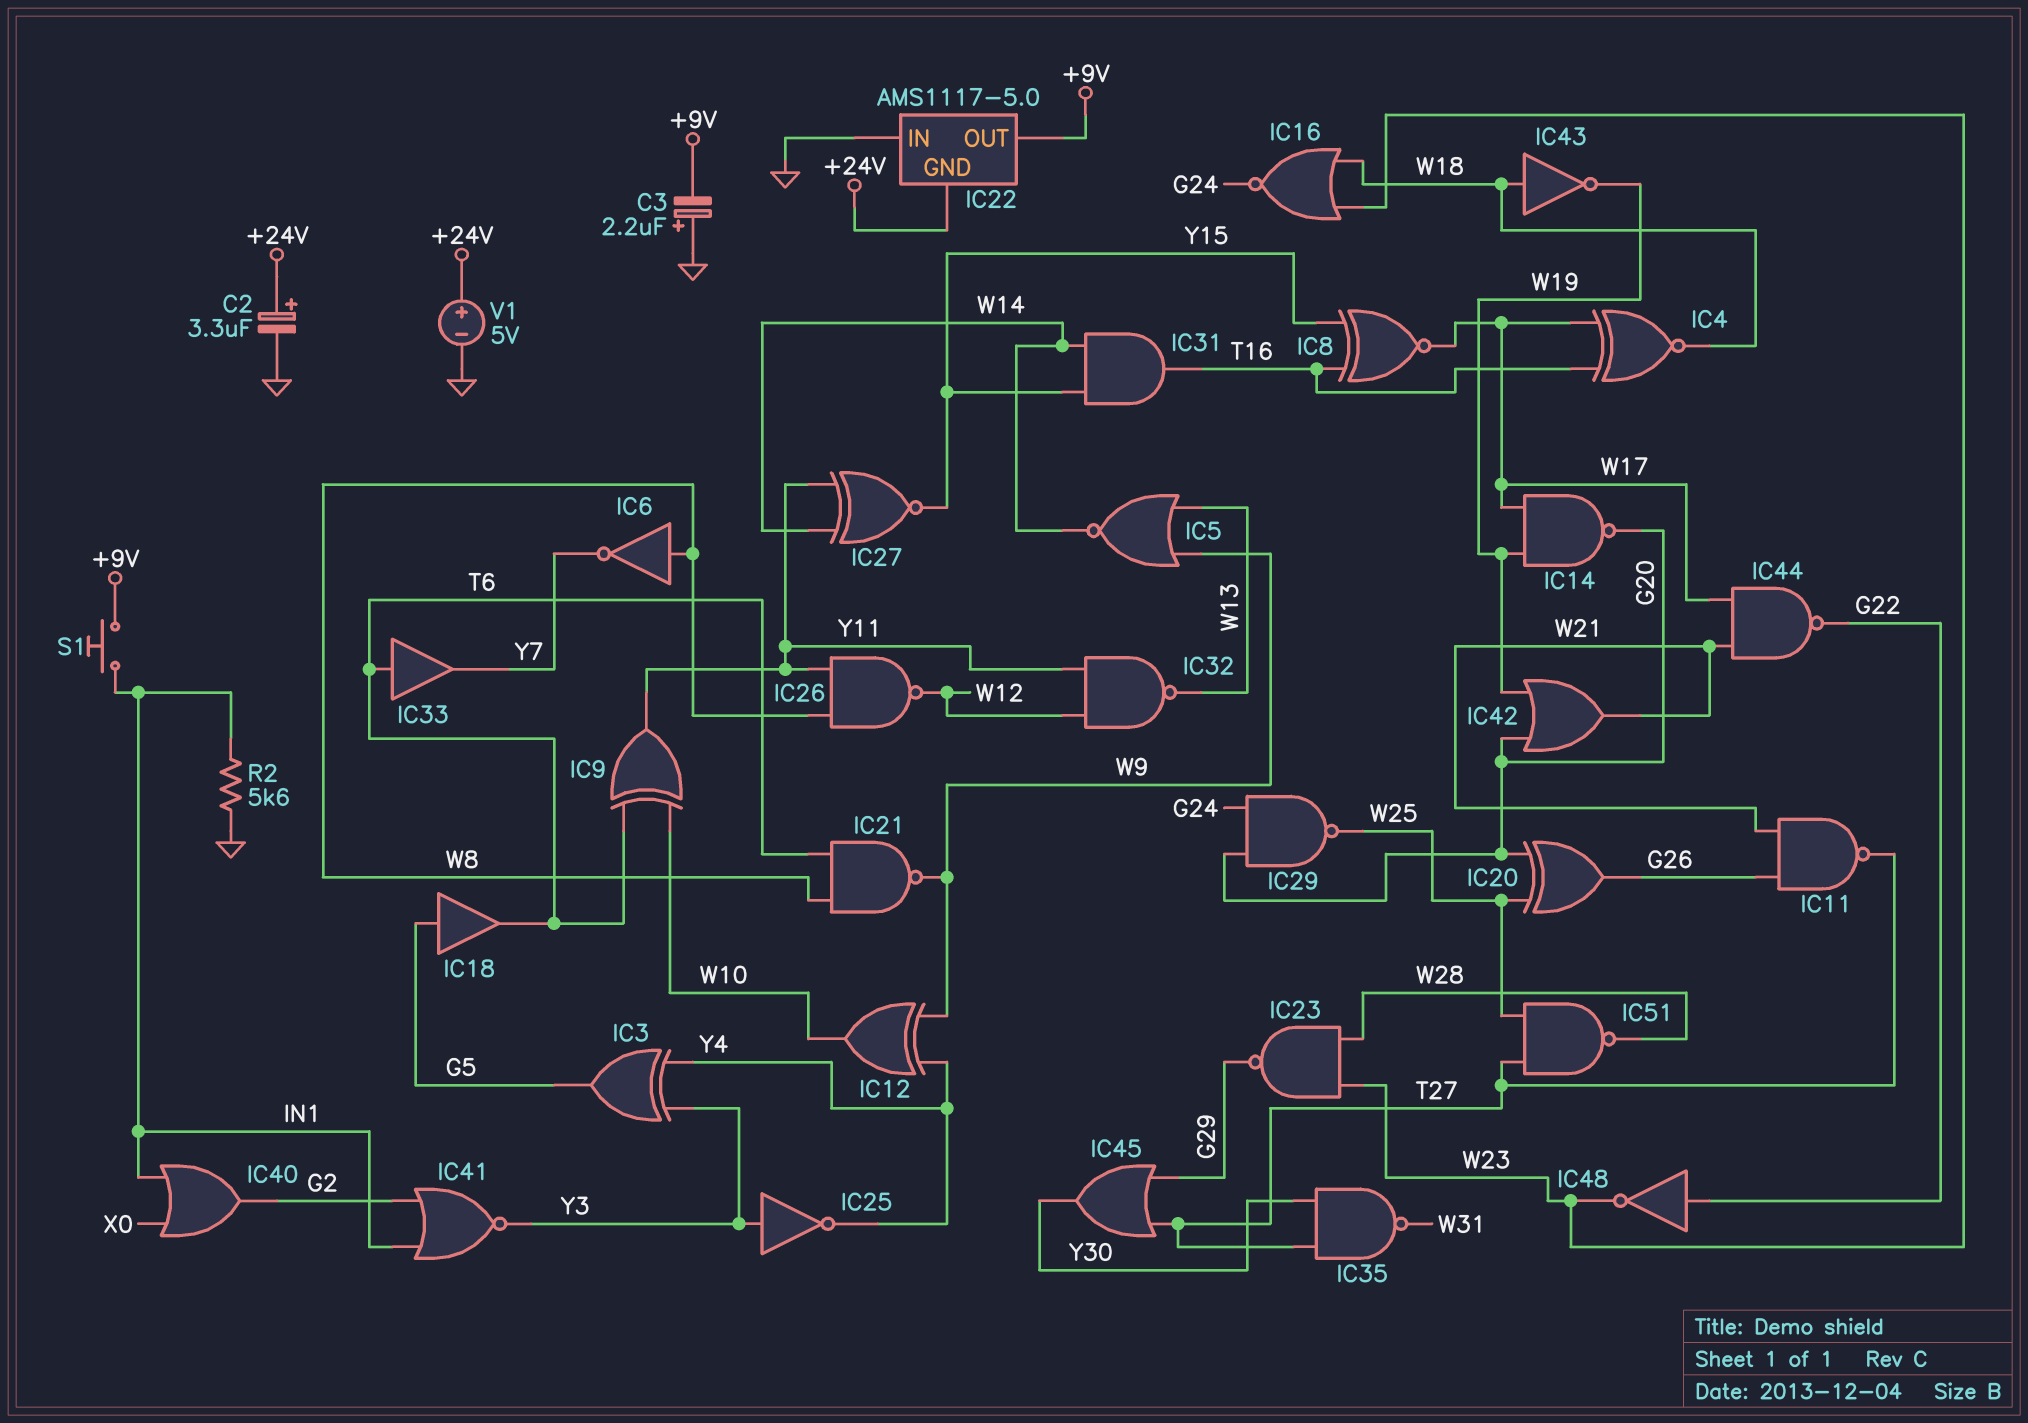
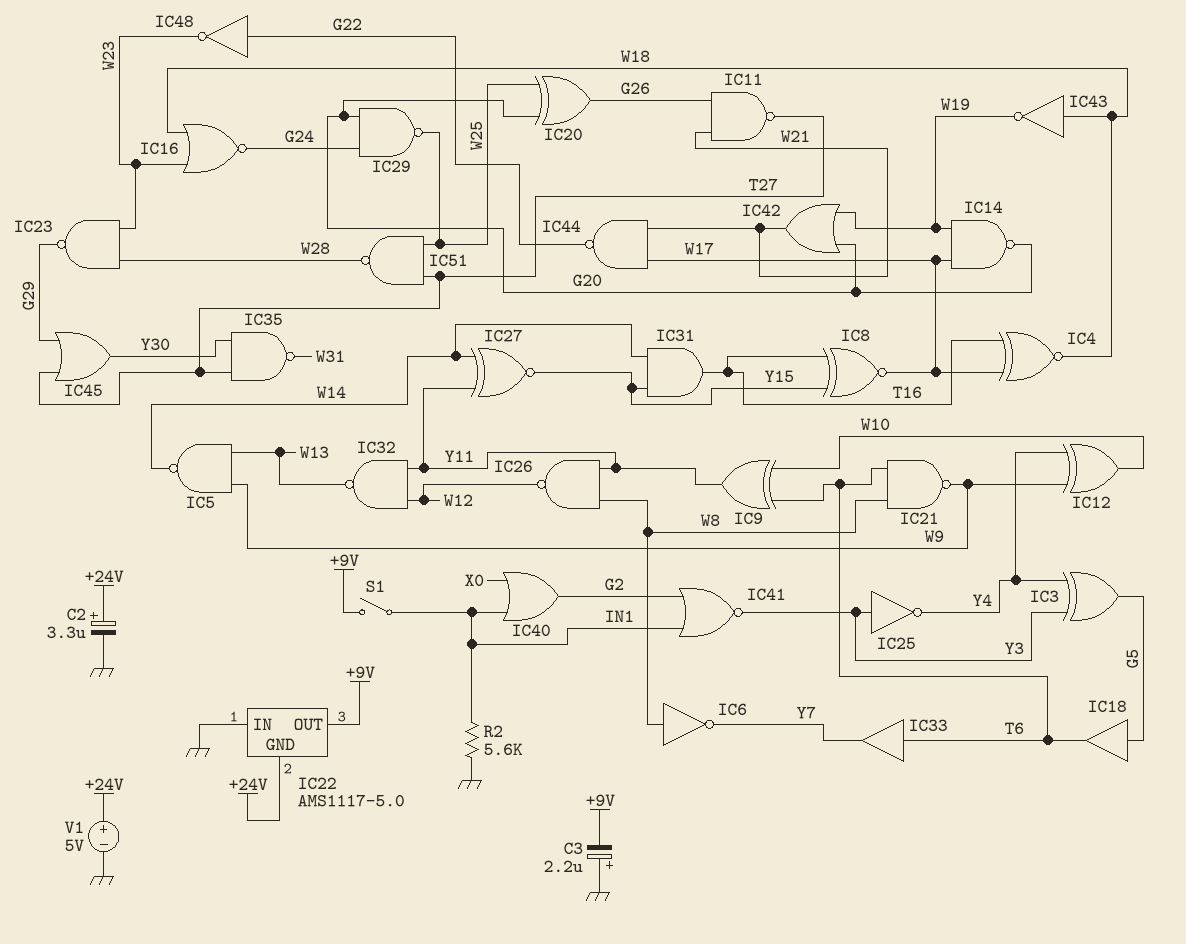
IC5: NOR (in W9, in W13, out W14) -> NAND (in W9, in W13, out W14)
S1: button (+9V, IN1) -> switch (+9V, IN1)

